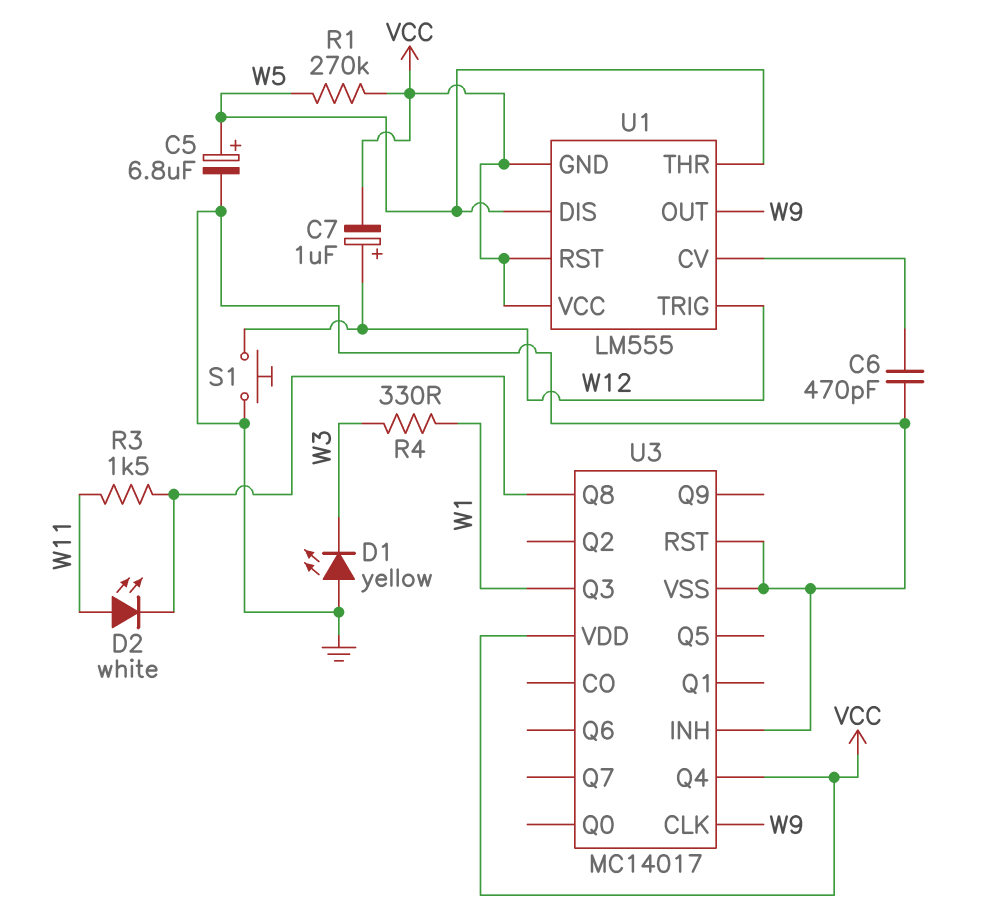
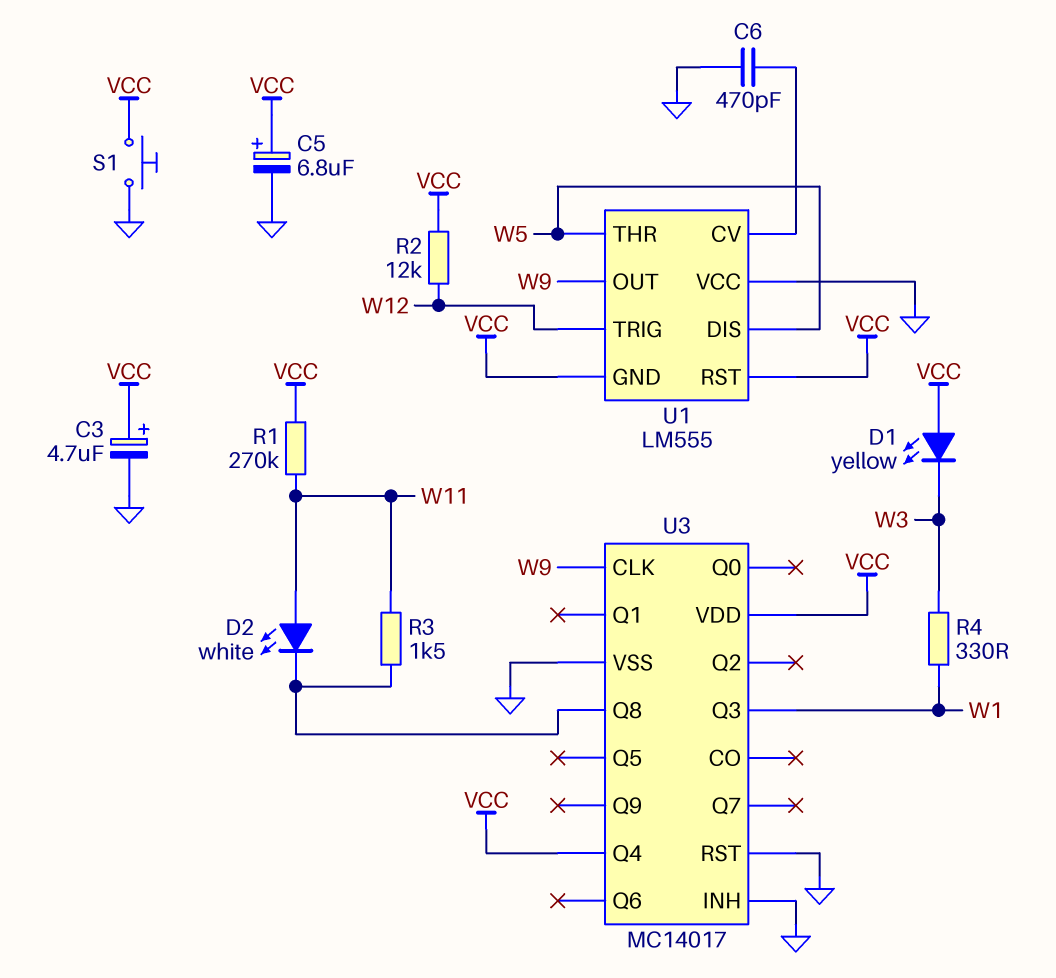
C3: none -> 4.7uF (plus VCC, minus GND)
C5: 6.8uF (plus W5, minus GND) -> 6.8uF (plus VCC, minus GND)
C7: 1uF (plus W12, minus VCC) -> none
D1: LED yellow (A GND, K W3) -> LED yellow (A VCC, K W3)
R1: 270k (VCC, W5) -> 270k (VCC, W11)
R2: none -> 12k (VCC, W12)
S1: button (GND, W12) -> button (GND, VCC)
U1 pin VCC: VCC -> GND

